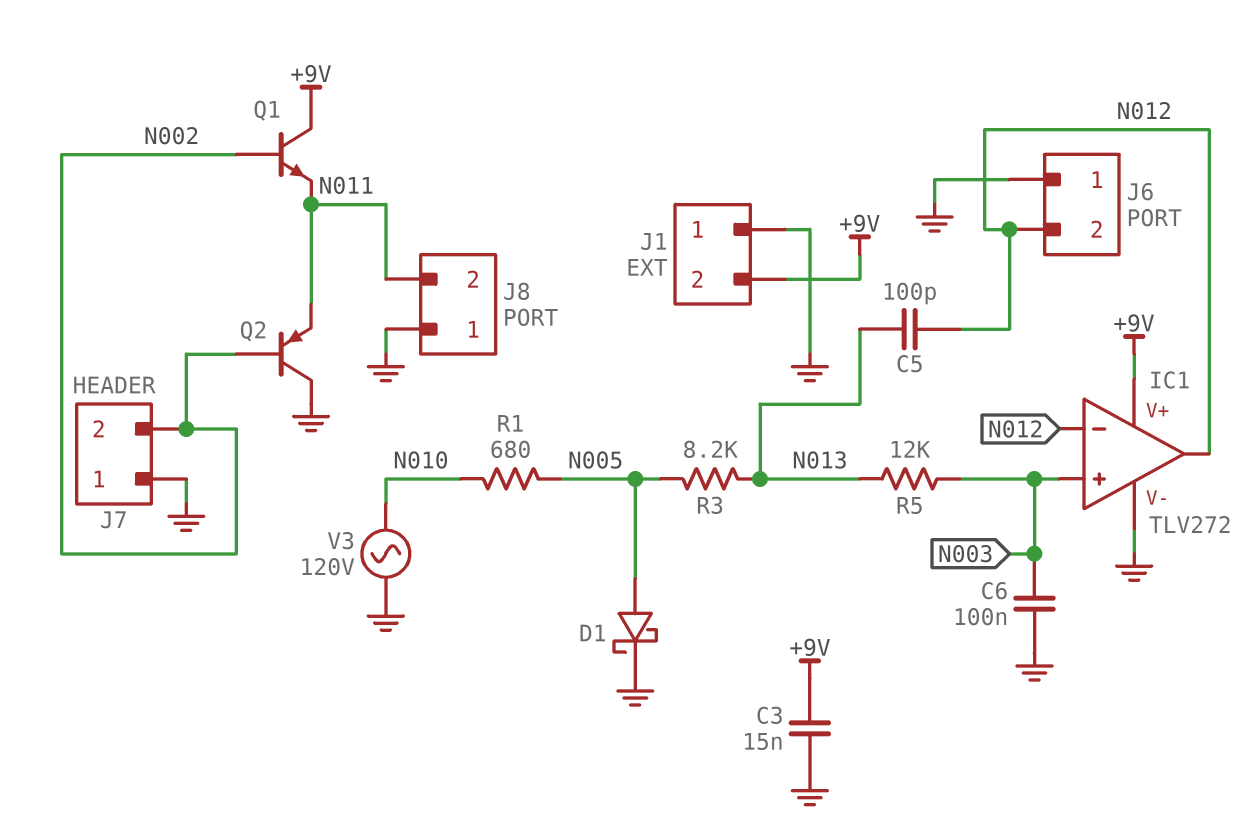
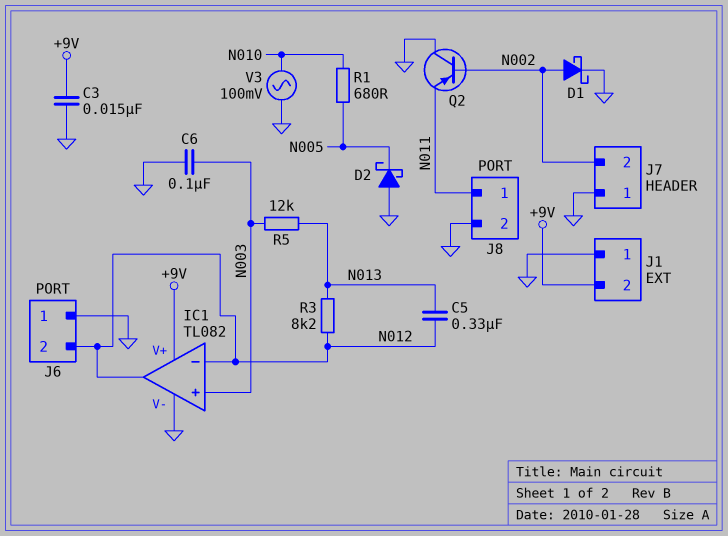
C5: 100pF (N012, N013) -> 330nF (N012, N013)
D1: schottky (A N005, K GND) -> schottky (A N002, K GND)
D2: none -> schottky (A GND, K N005)
IC1: TLV272 -> TL082
J8 pin 1: GND -> N011
J8 pin 2: N011 -> GND
Q1: NPN (B N002, C +9V, E N011) -> none
R3: 8.2k (N005, N013) -> 8.2k (N012, N013)
V3: AC 120V (GND, N010) -> AC 100mV (GND, N010)

